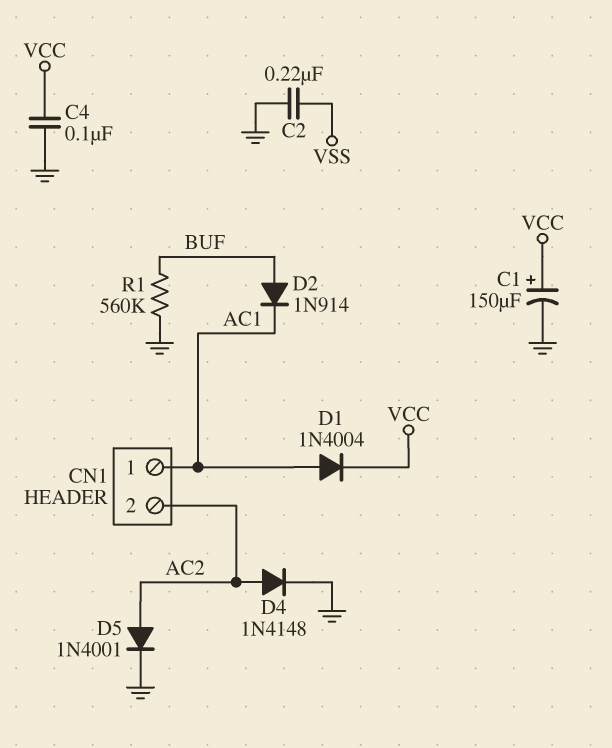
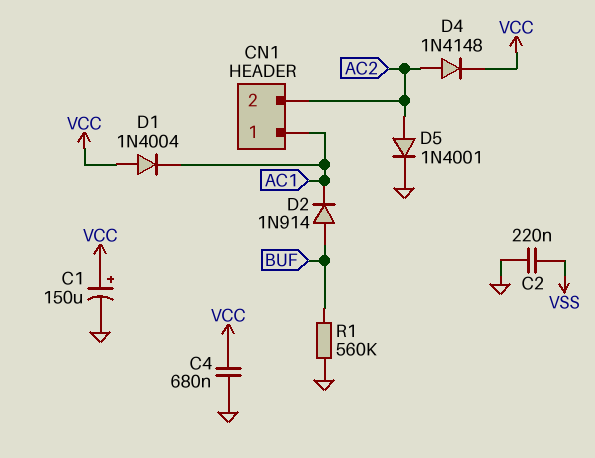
C4: 100nF (GND, VCC) -> 680nF (GND, VCC)
D1: diode 1N4004 (A AC1, K VCC) -> diode 1N4004 (A VCC, K AC1)
D4: diode 1N4148 (A AC2, K GND) -> diode 1N4148 (A AC2, K VCC)

